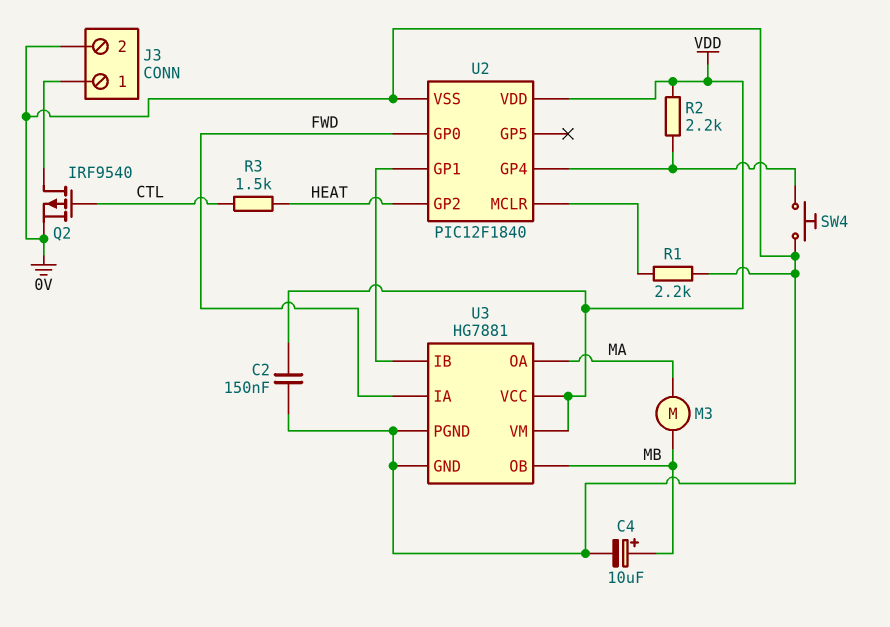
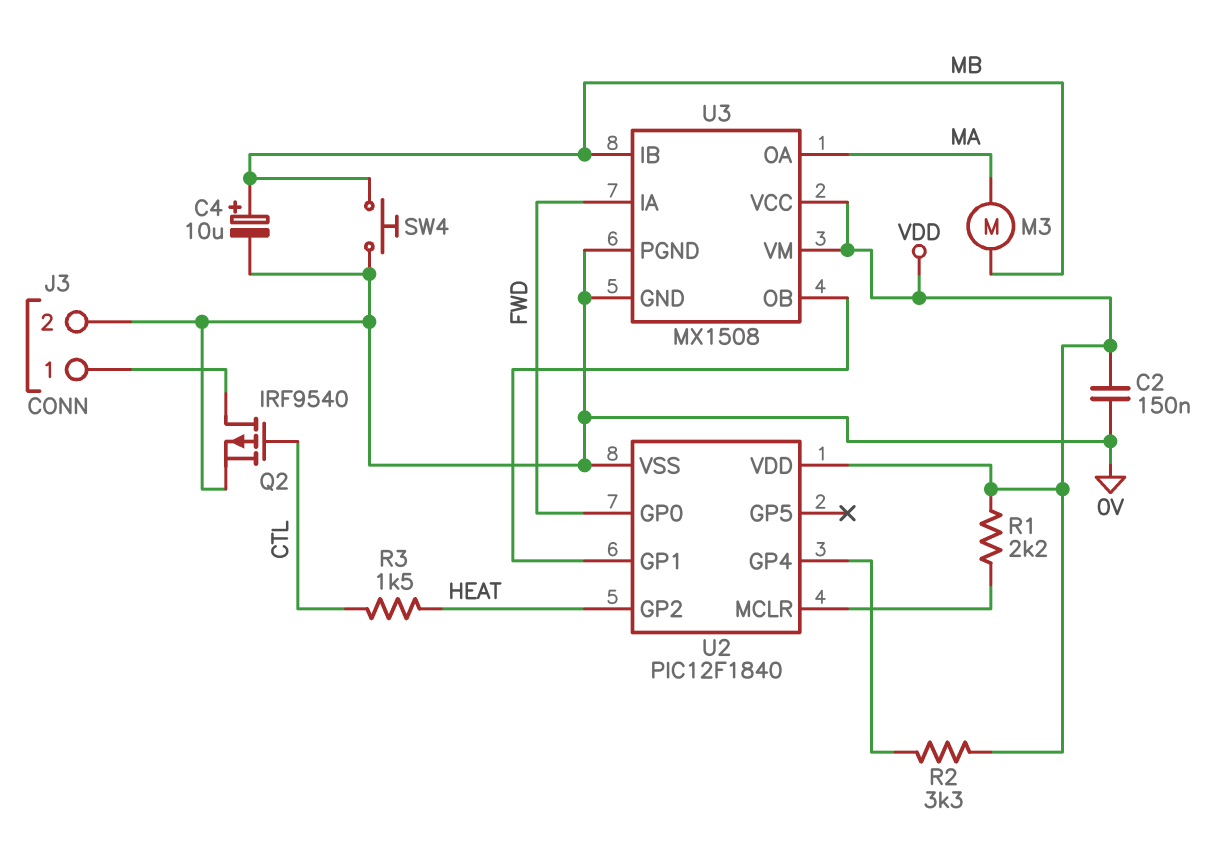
R1: 2.2k (0V, U2/MCLR) -> 2.2k (U2/MCLR, VDD)
R2: 2.2k (U2/GP4, VDD) -> 3.3k (U2/GP4, VDD)
SW4: button (0V, U2/GP4) -> button (0V, MB)
U3: HG7881 -> MX1508
U3 pin IB: U2/GP1 -> MB
U3 pin OB: MB -> U2/GP1

